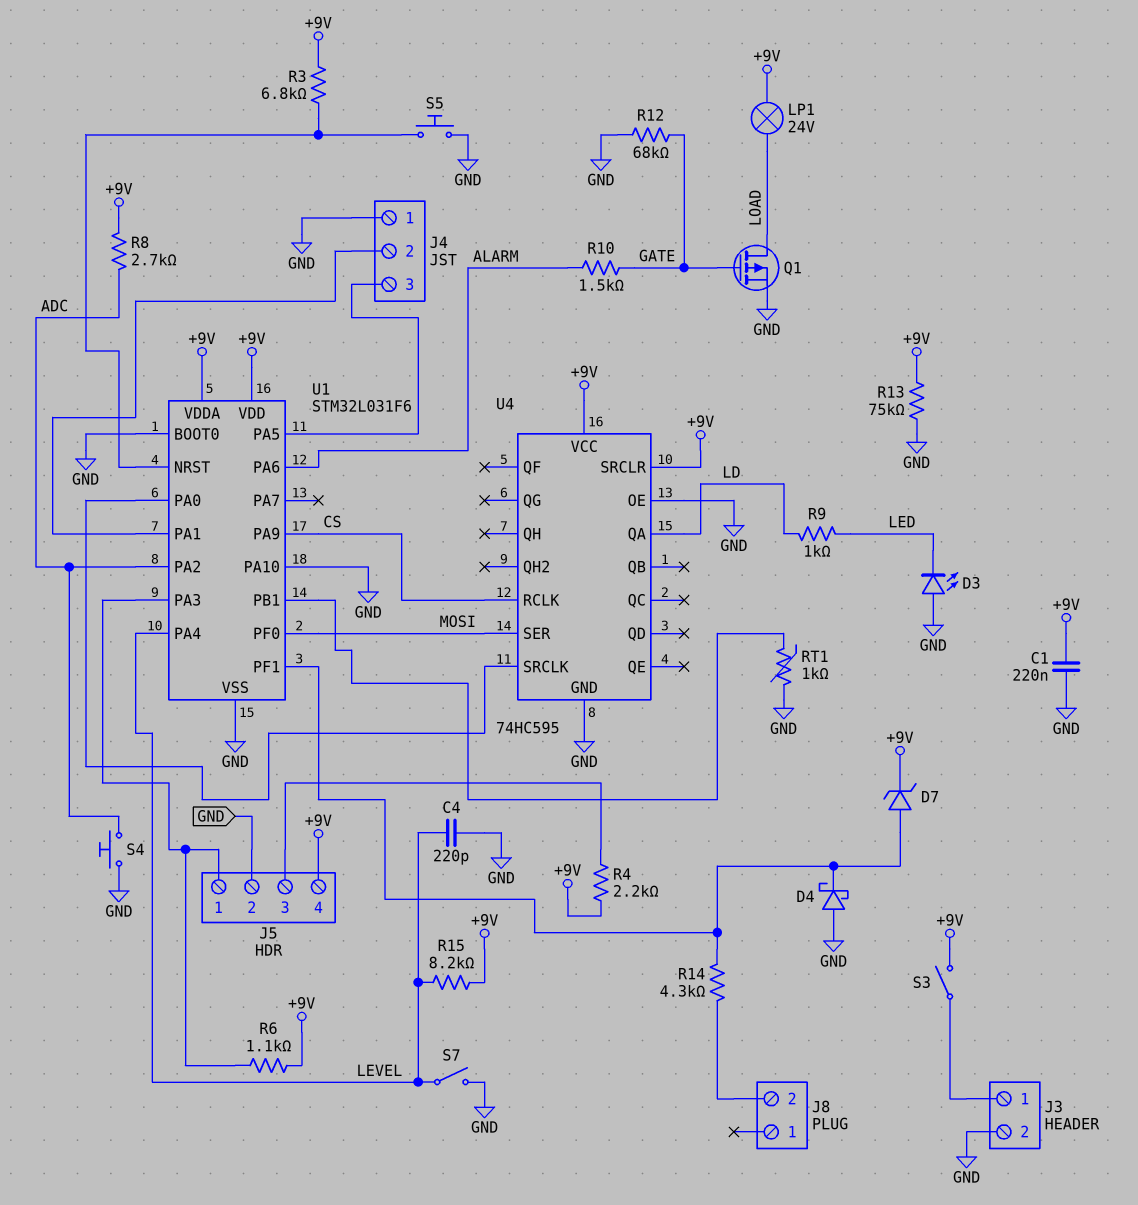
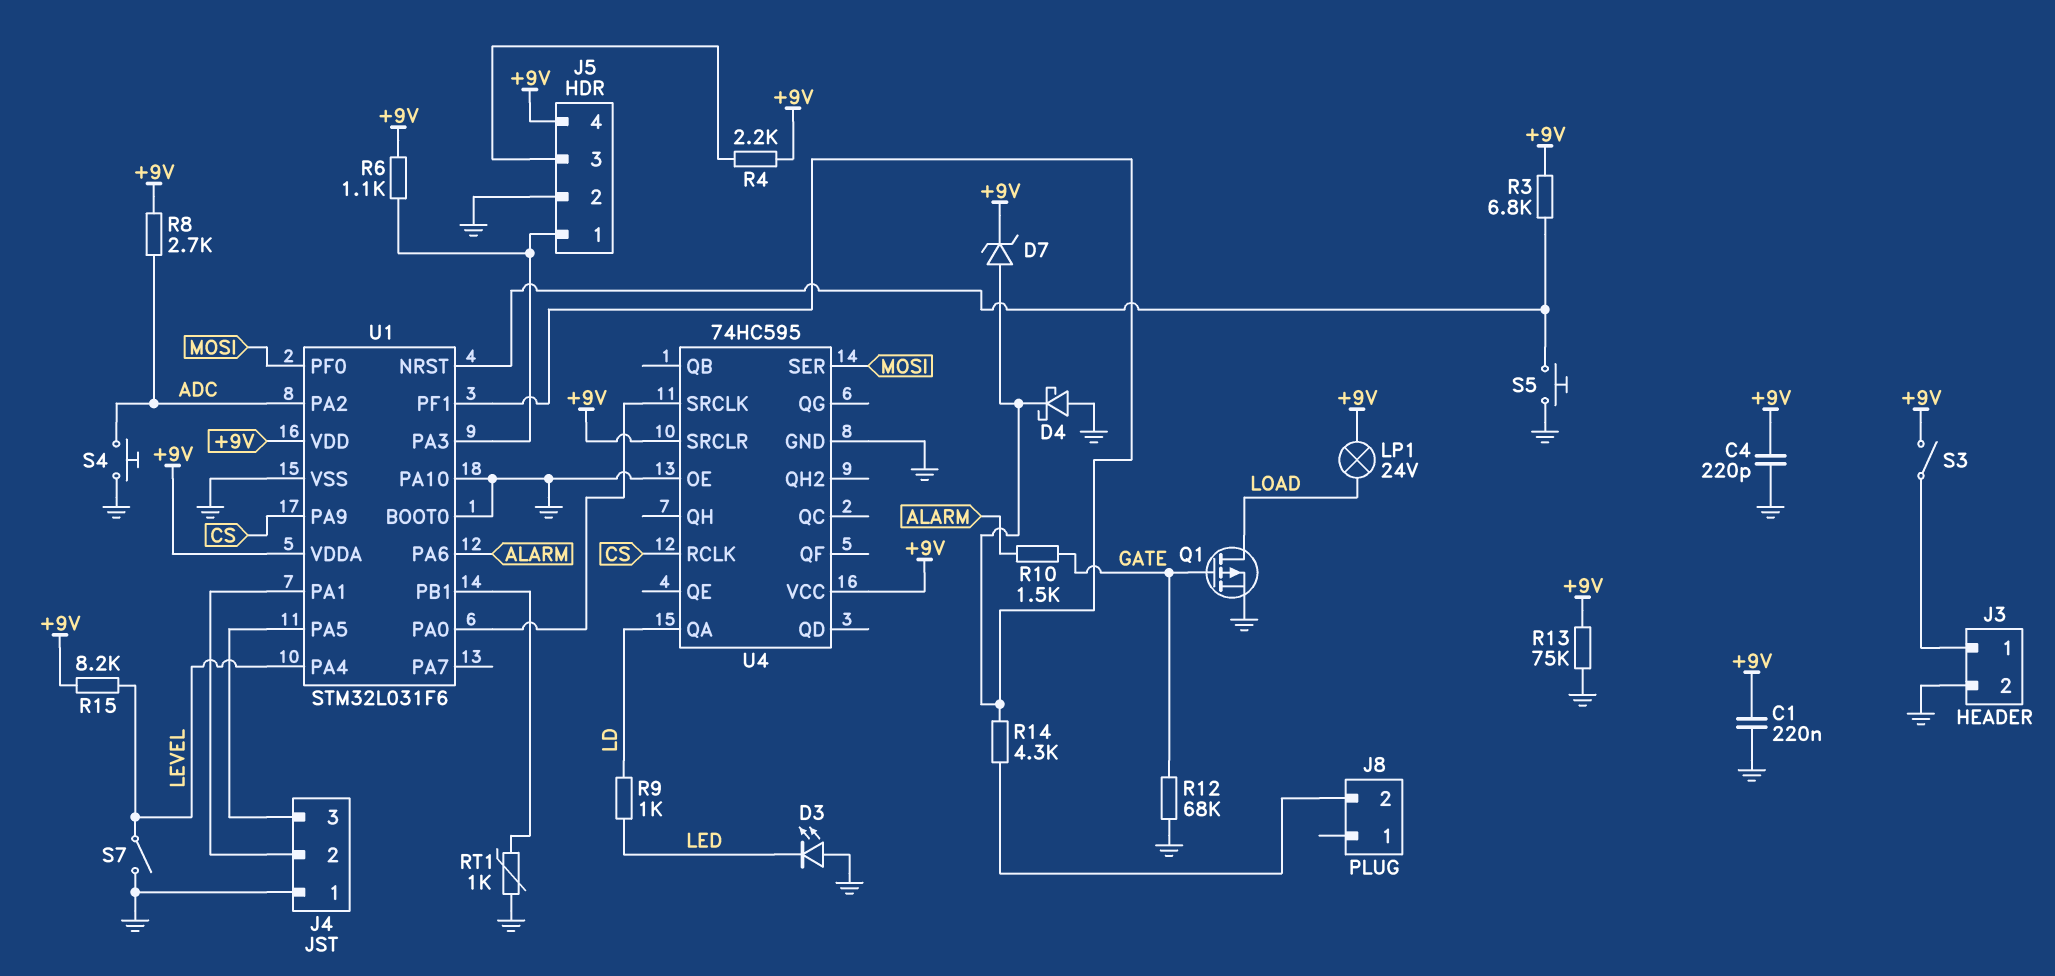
C4: 220pF (GND, LEVEL) -> 220pF (+9V, GND)

